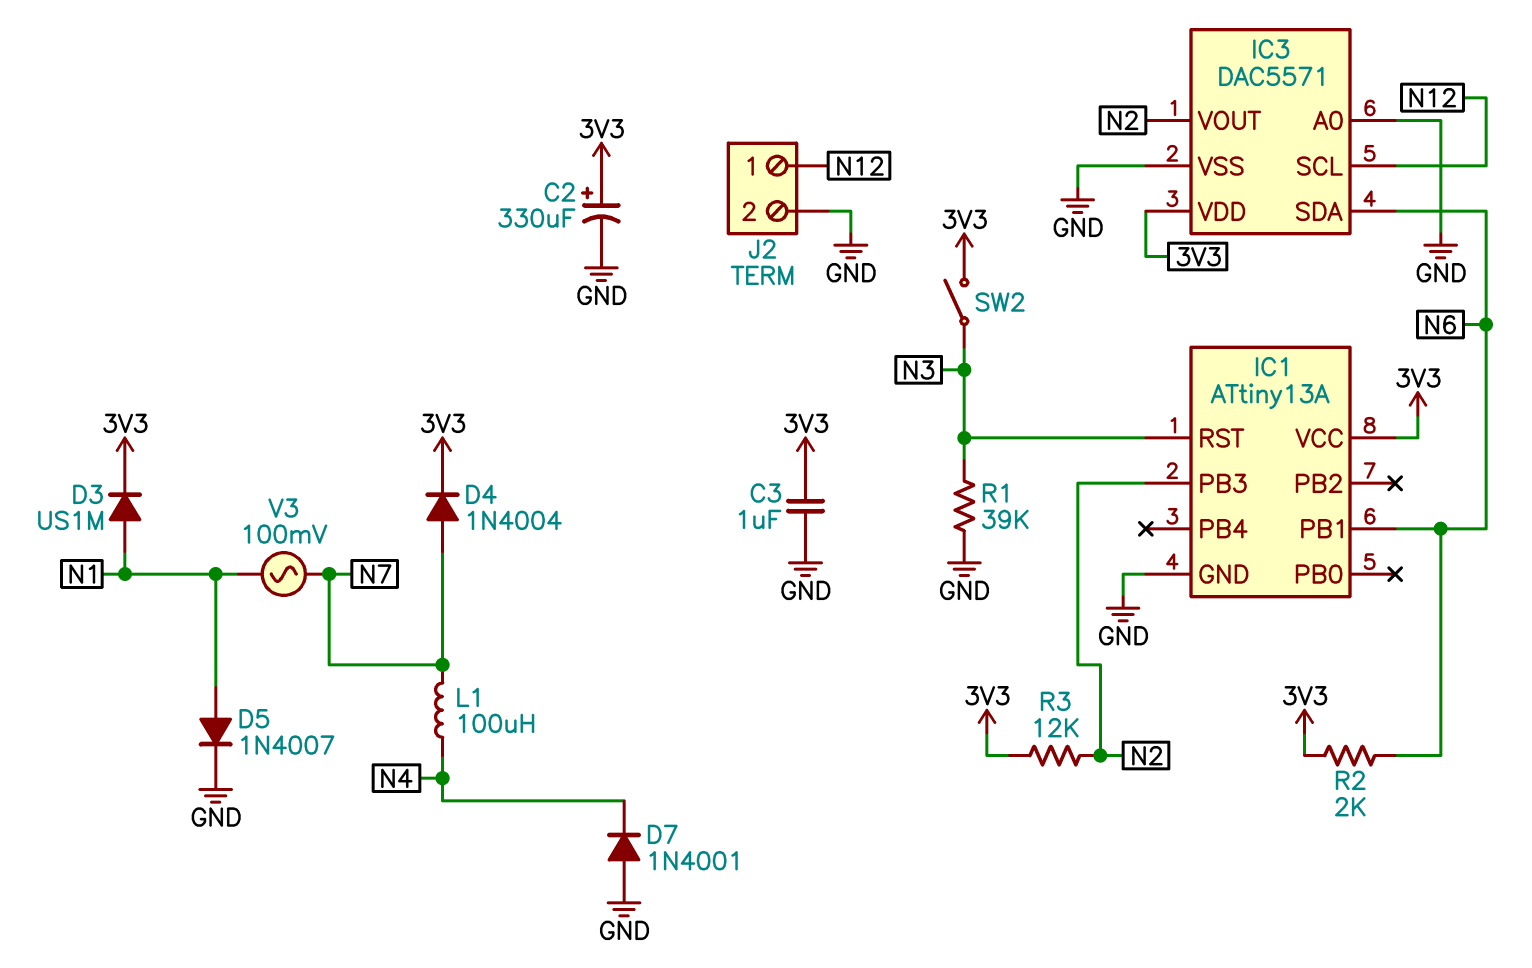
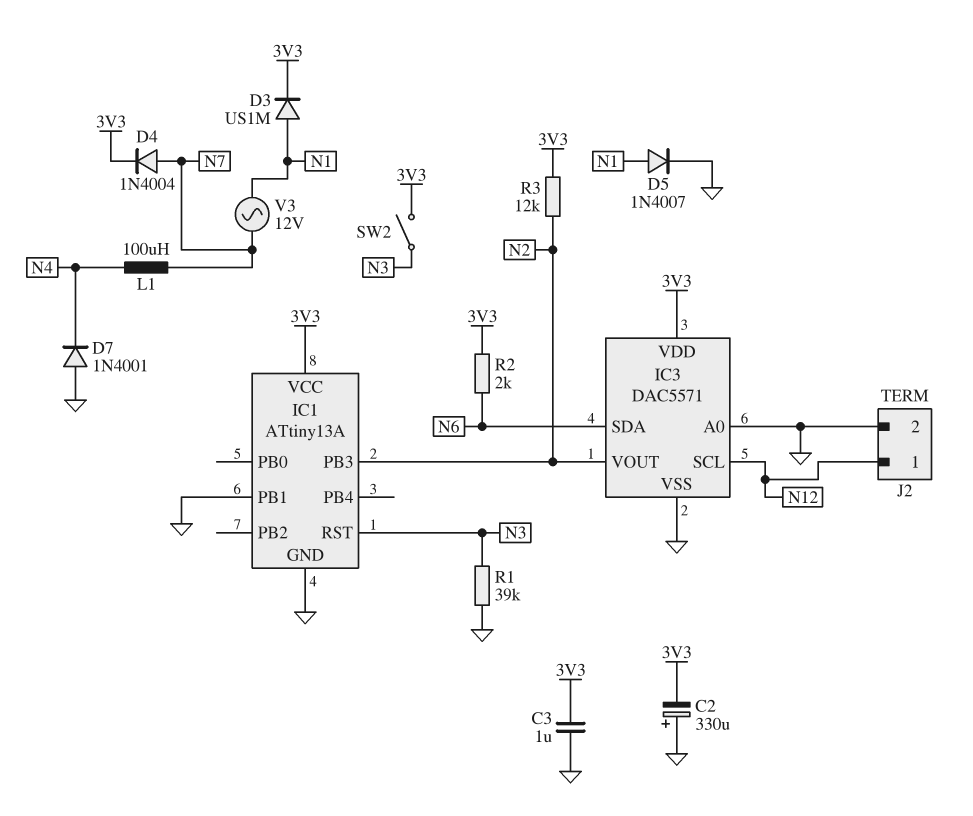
C2: 330uF (plus 3V3, minus GND) -> 330uF (plus GND, minus 3V3)
IC1 pin PB1: N6 -> GND
V3: AC 100mV (N1, N7) -> AC 12V (N1, N7)

